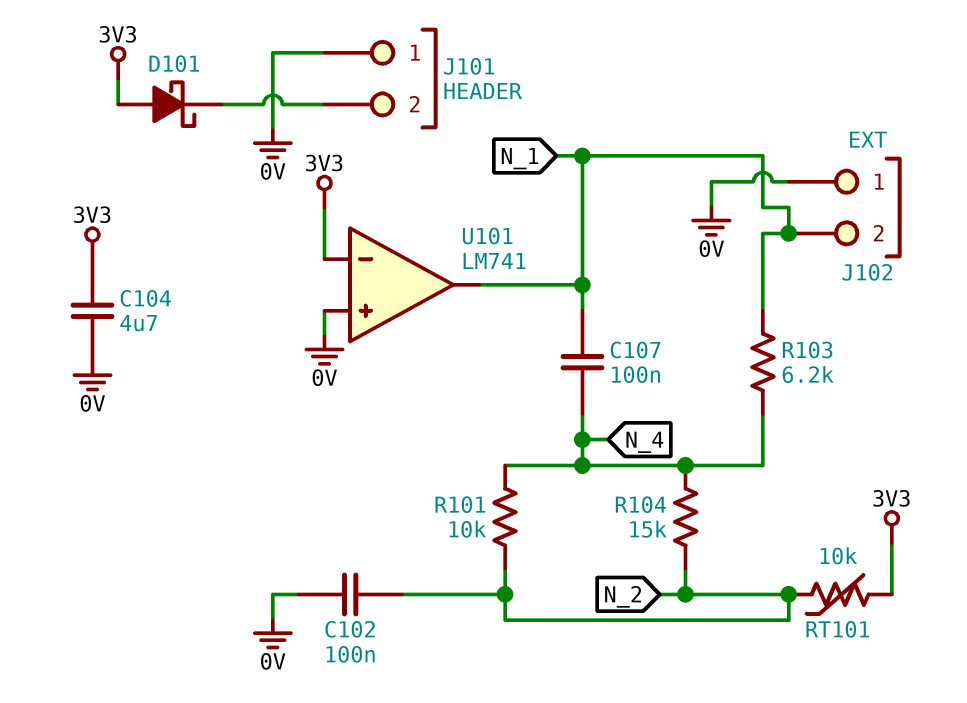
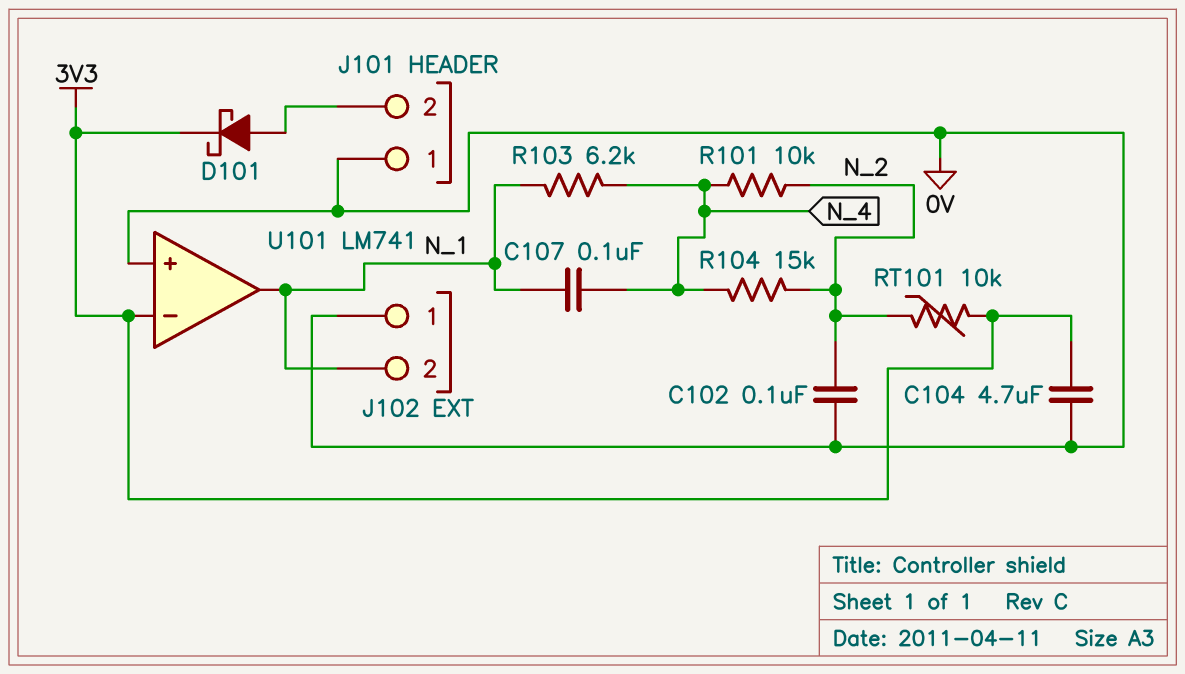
D101: schottky (A 3V3, K J101/2) -> schottky (A J101/2, K 3V3)

